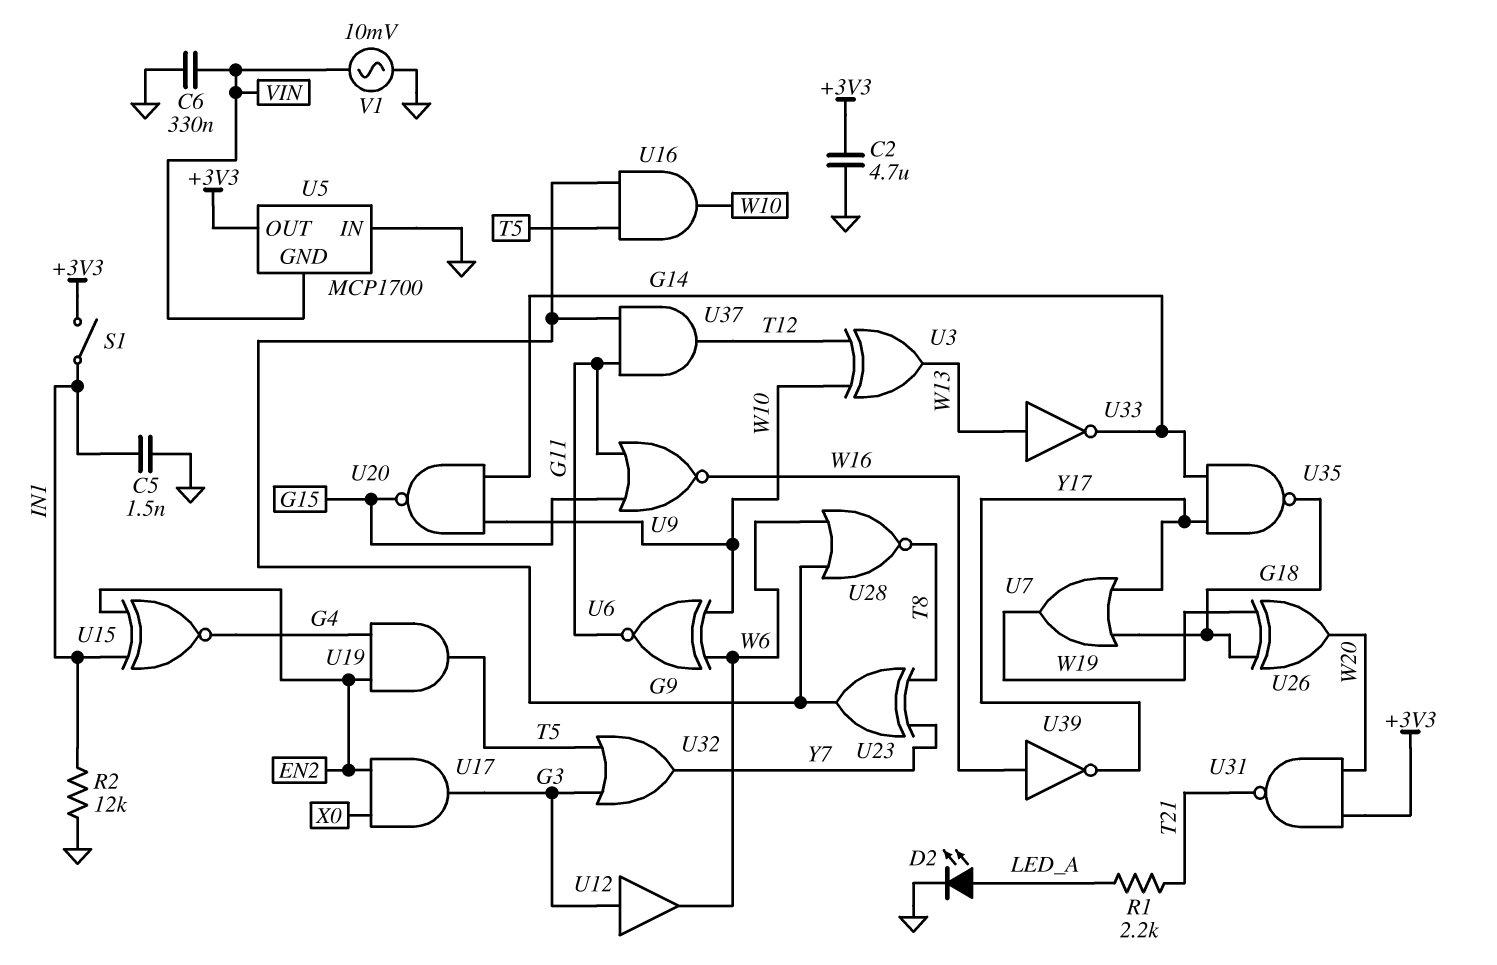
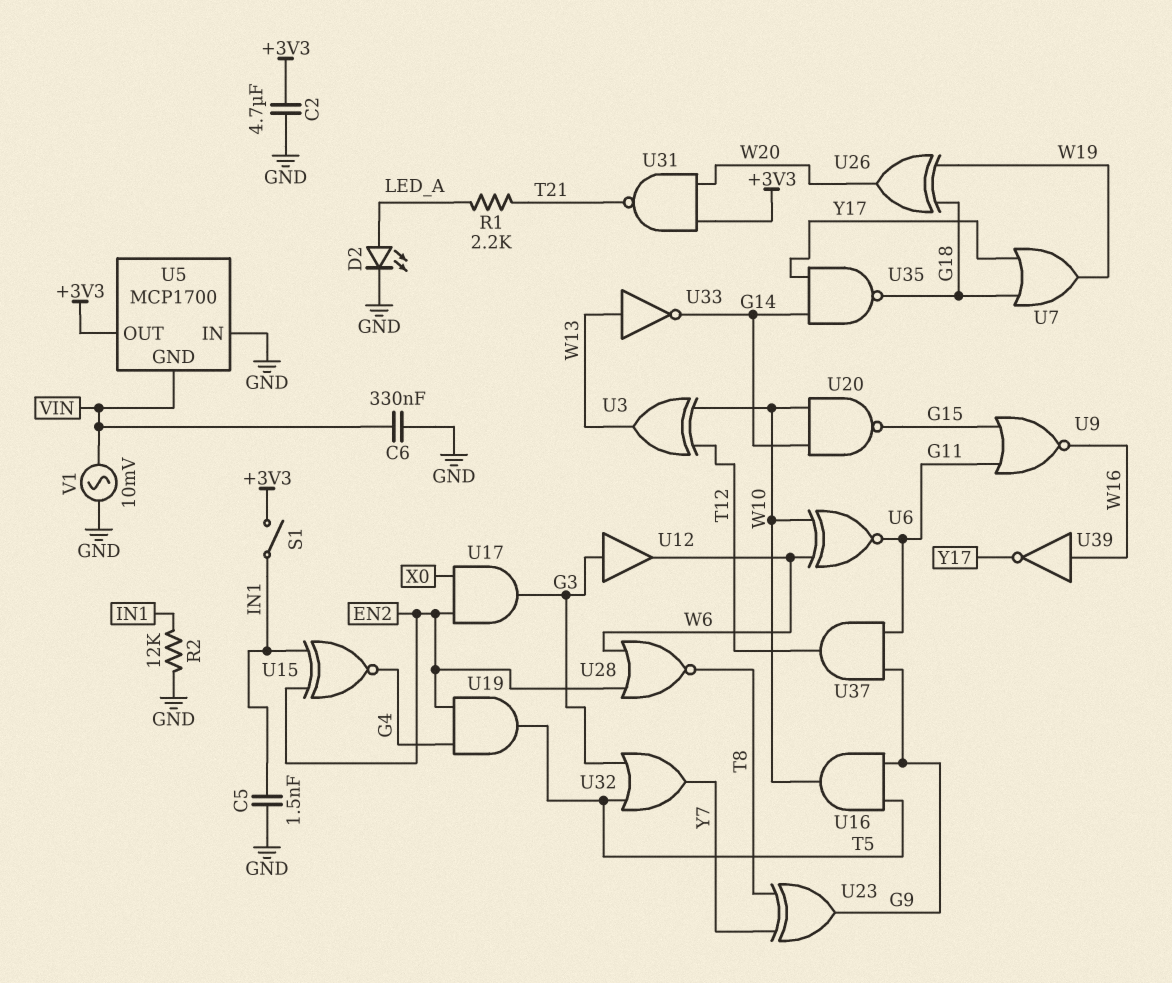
U28: NOR (in G9, in W6, out T8) -> NOR (in EN2, in W6, out T8)

